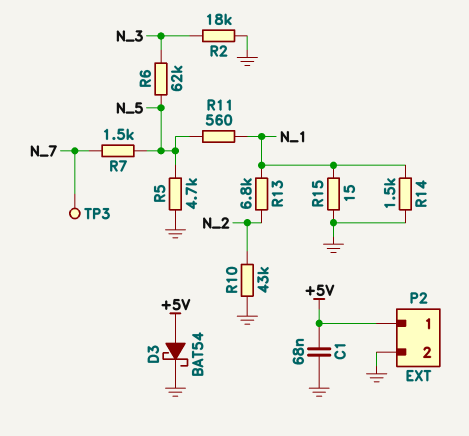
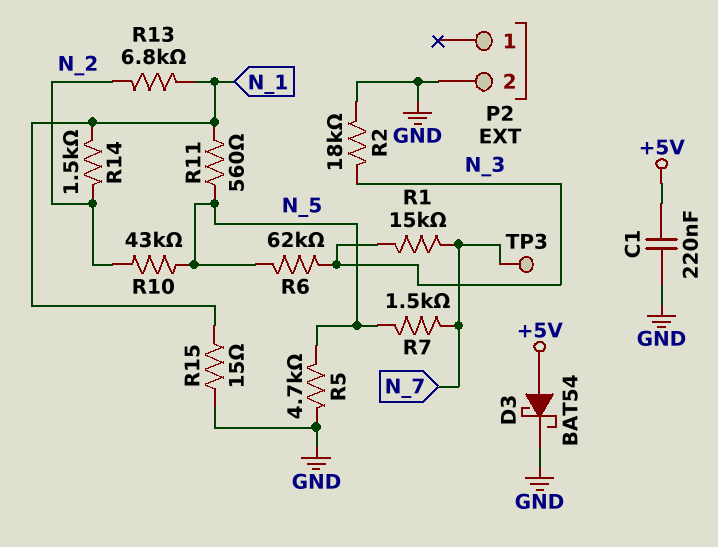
C1: 68nF (+5V, GND) -> 220nF (+5V, GND)
P2 pin 1: +5V -> none
R1: none -> 15k (N_3, N_7)
R10: 43k (GND, N_2) -> 43k (N_2, N_5)
R14: 1.5k (GND, N_1) -> 1.5k (N_1, N_2)

